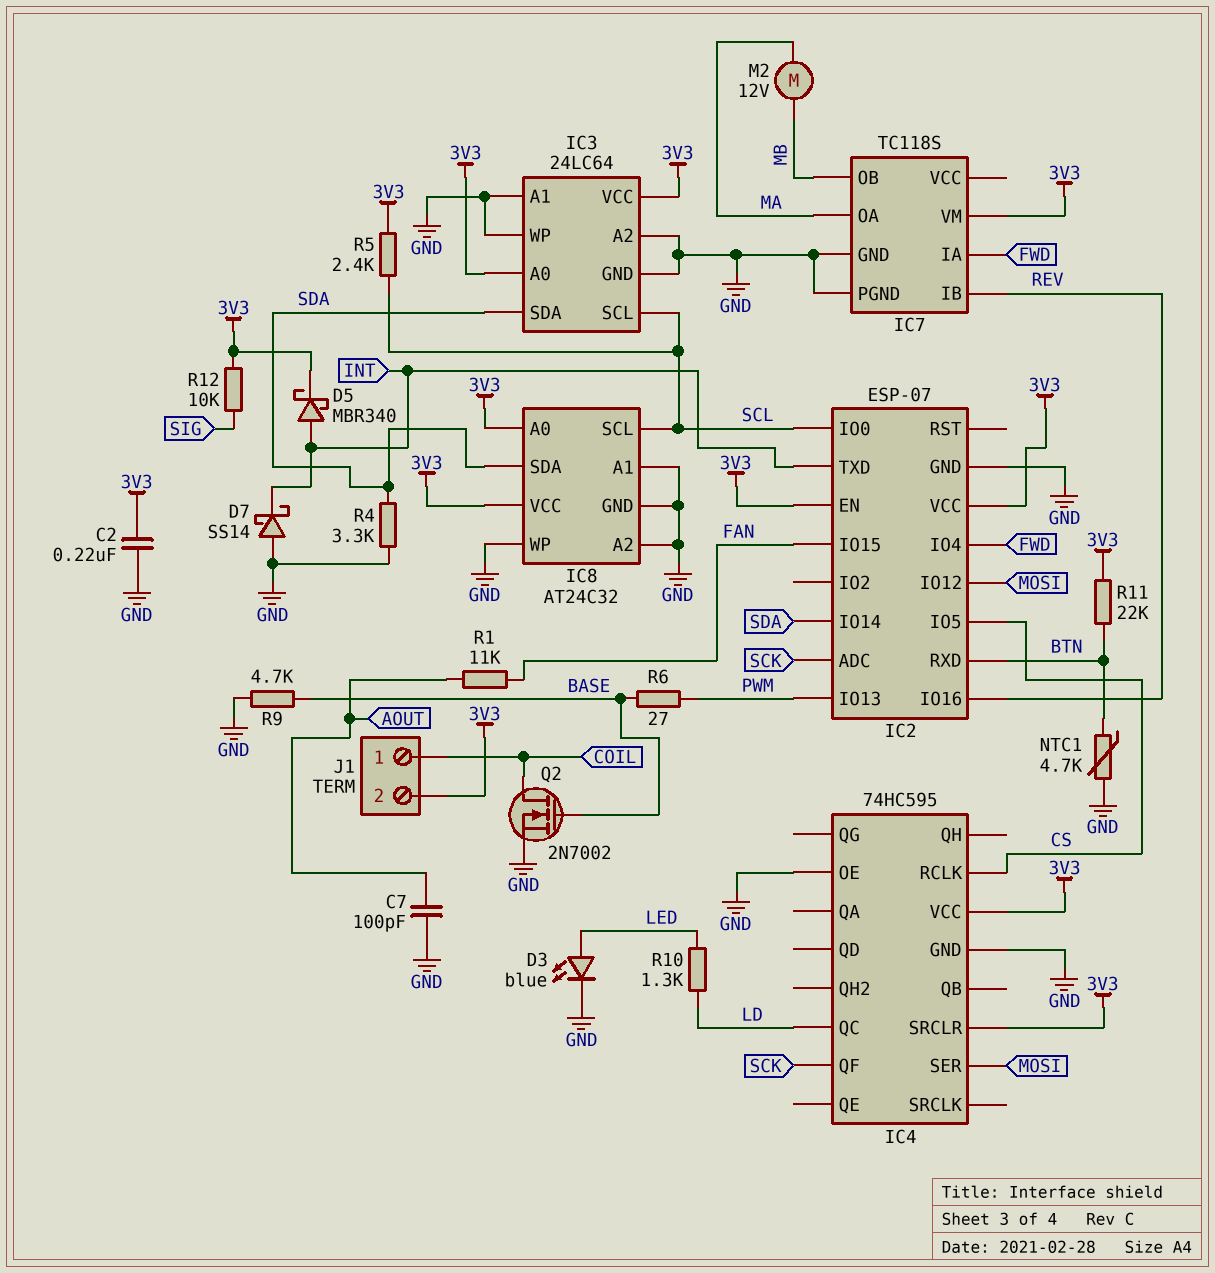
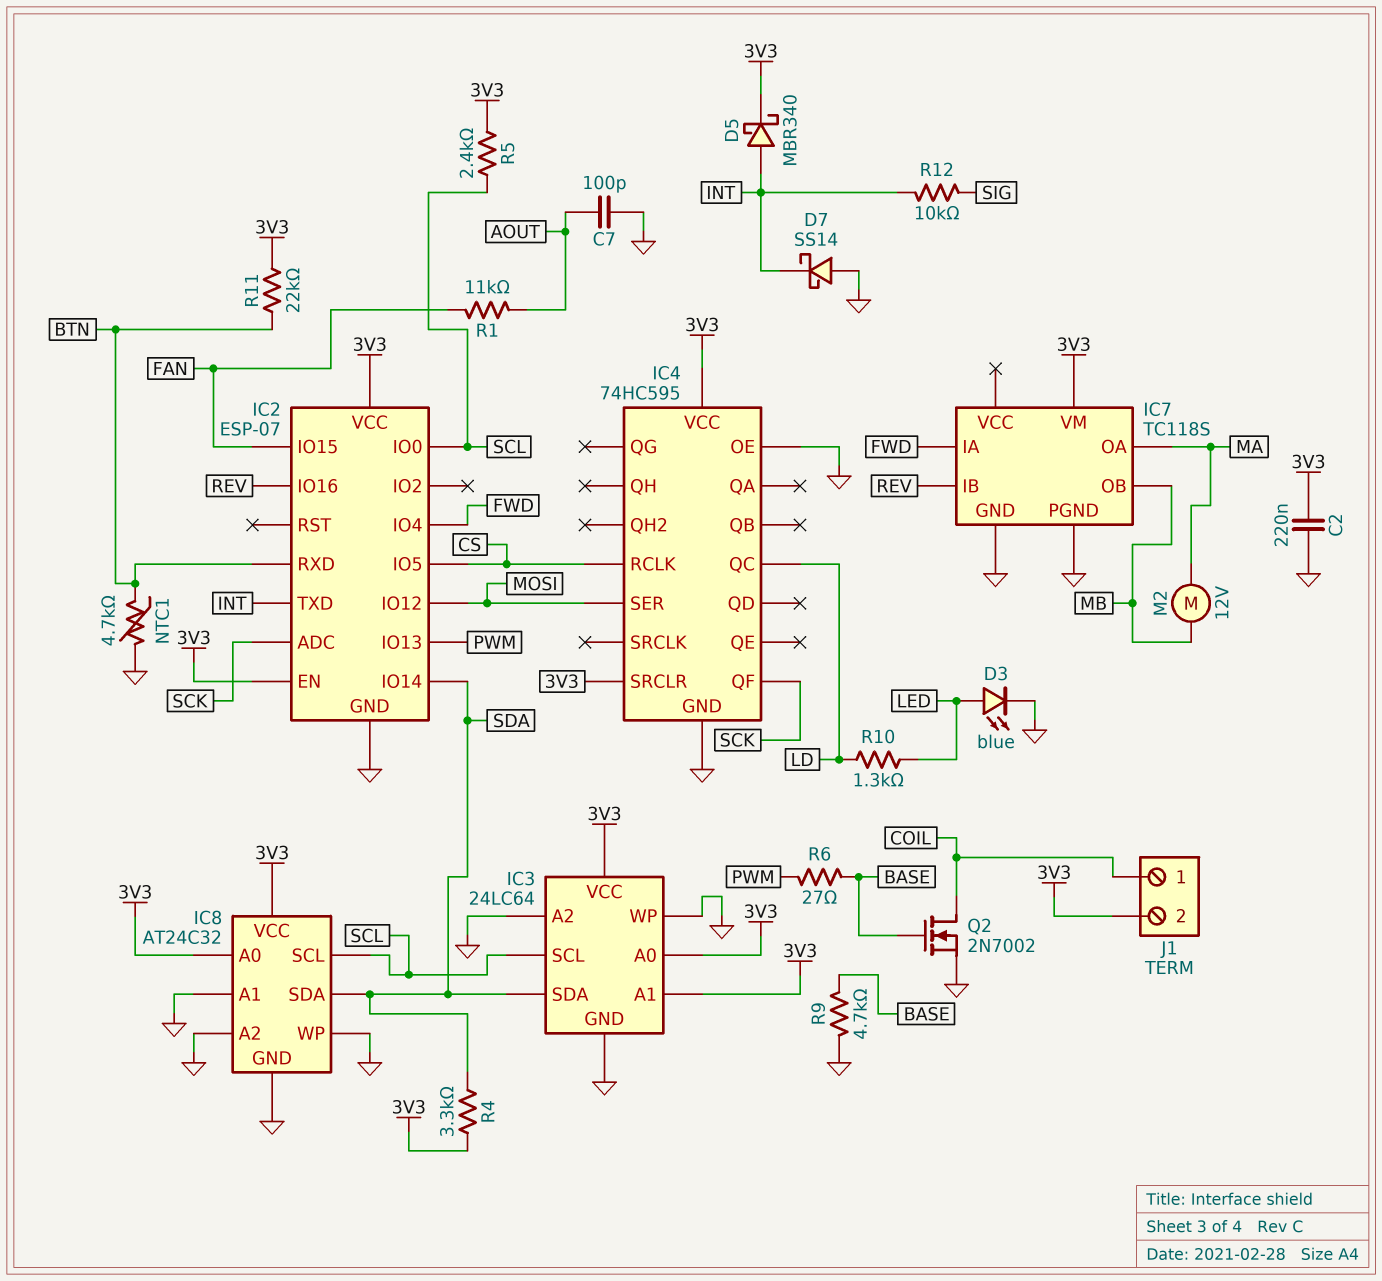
IC3 pin A1: GND -> 3V3
R4: 3.3k (GND, SDA) -> 3.3k (3V3, SDA)
R12: 10k (3V3, SIG) -> 10k (INT, SIG)

